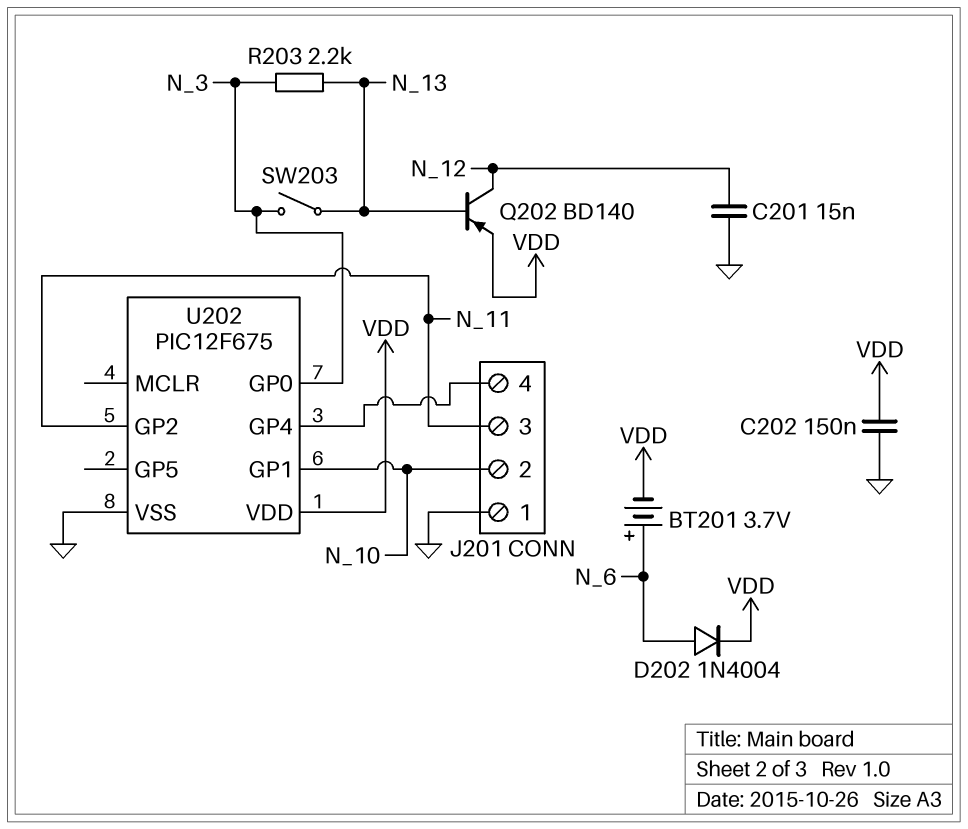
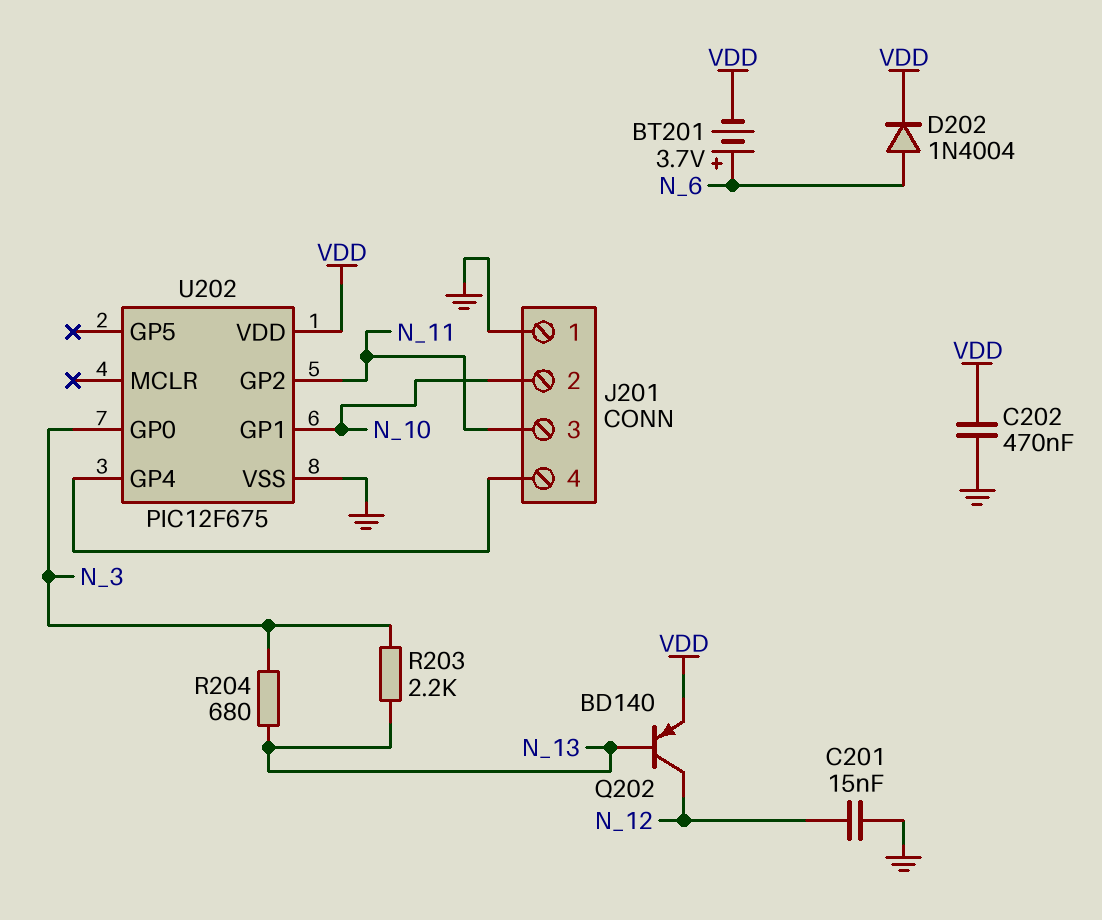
C202: 150nF (GND, VDD) -> 470nF (GND, VDD)
R204: none -> 680 (N_3, N_13)
SW203: switch (N_3, N_13) -> none

